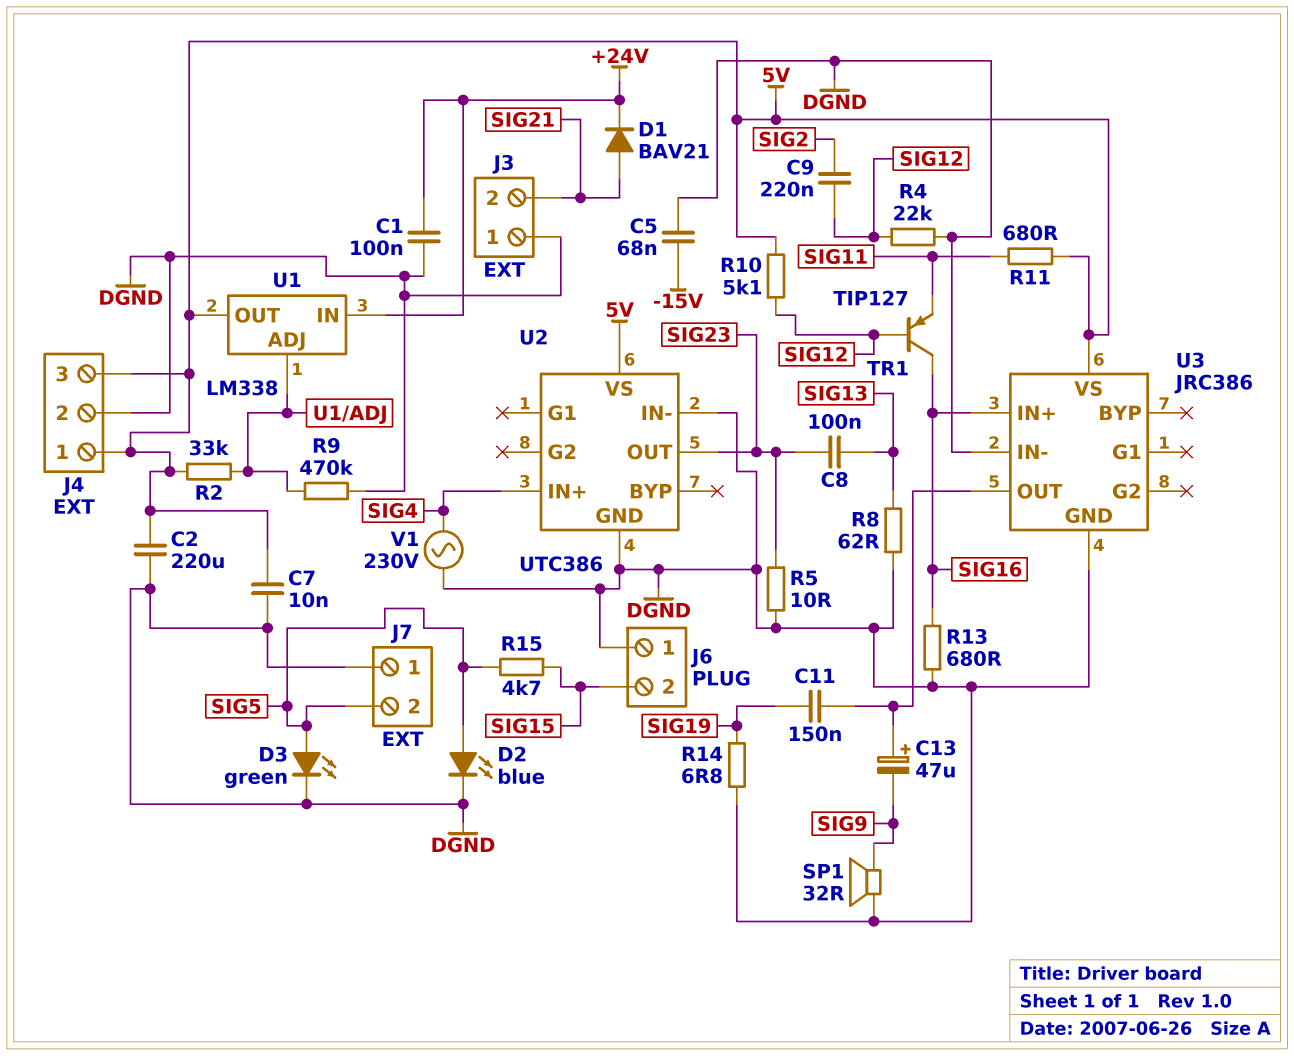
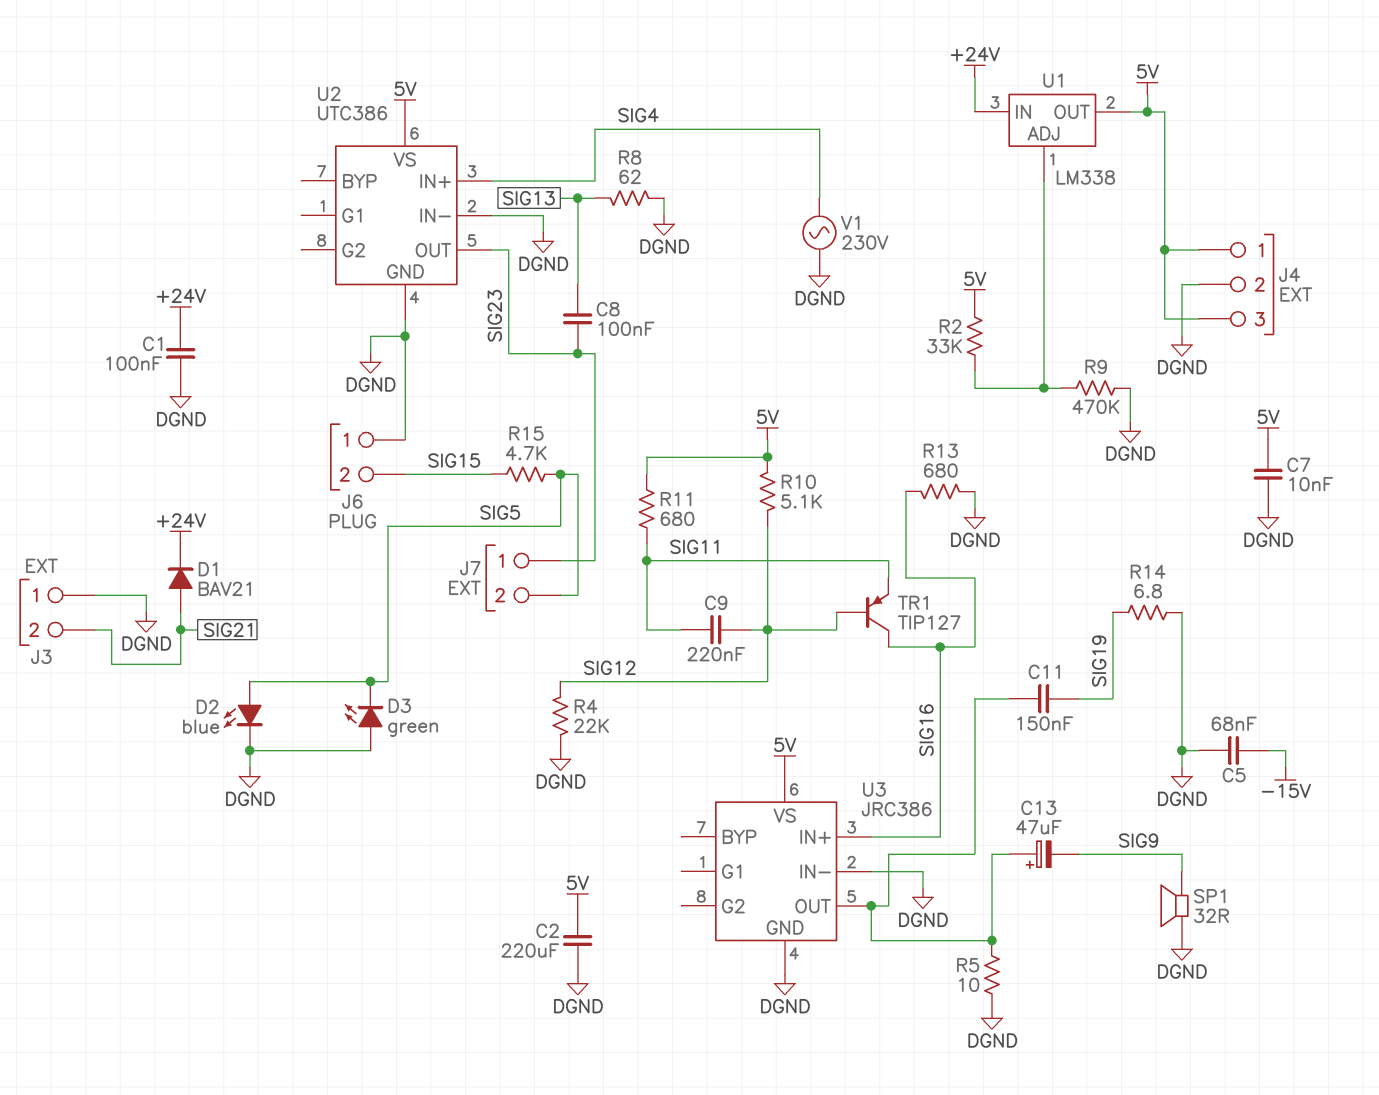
C9: 220nF (SIG2, SIG12) -> 220nF (SIG11, SIG12)
D3: LED green (A SIG5, K DGND) -> LED green (A DGND, K SIG5)
J7 pin 1: DGND -> SIG23
R5: 10 (DGND, SIG23) -> 10 (DGND, U3/OUT)

